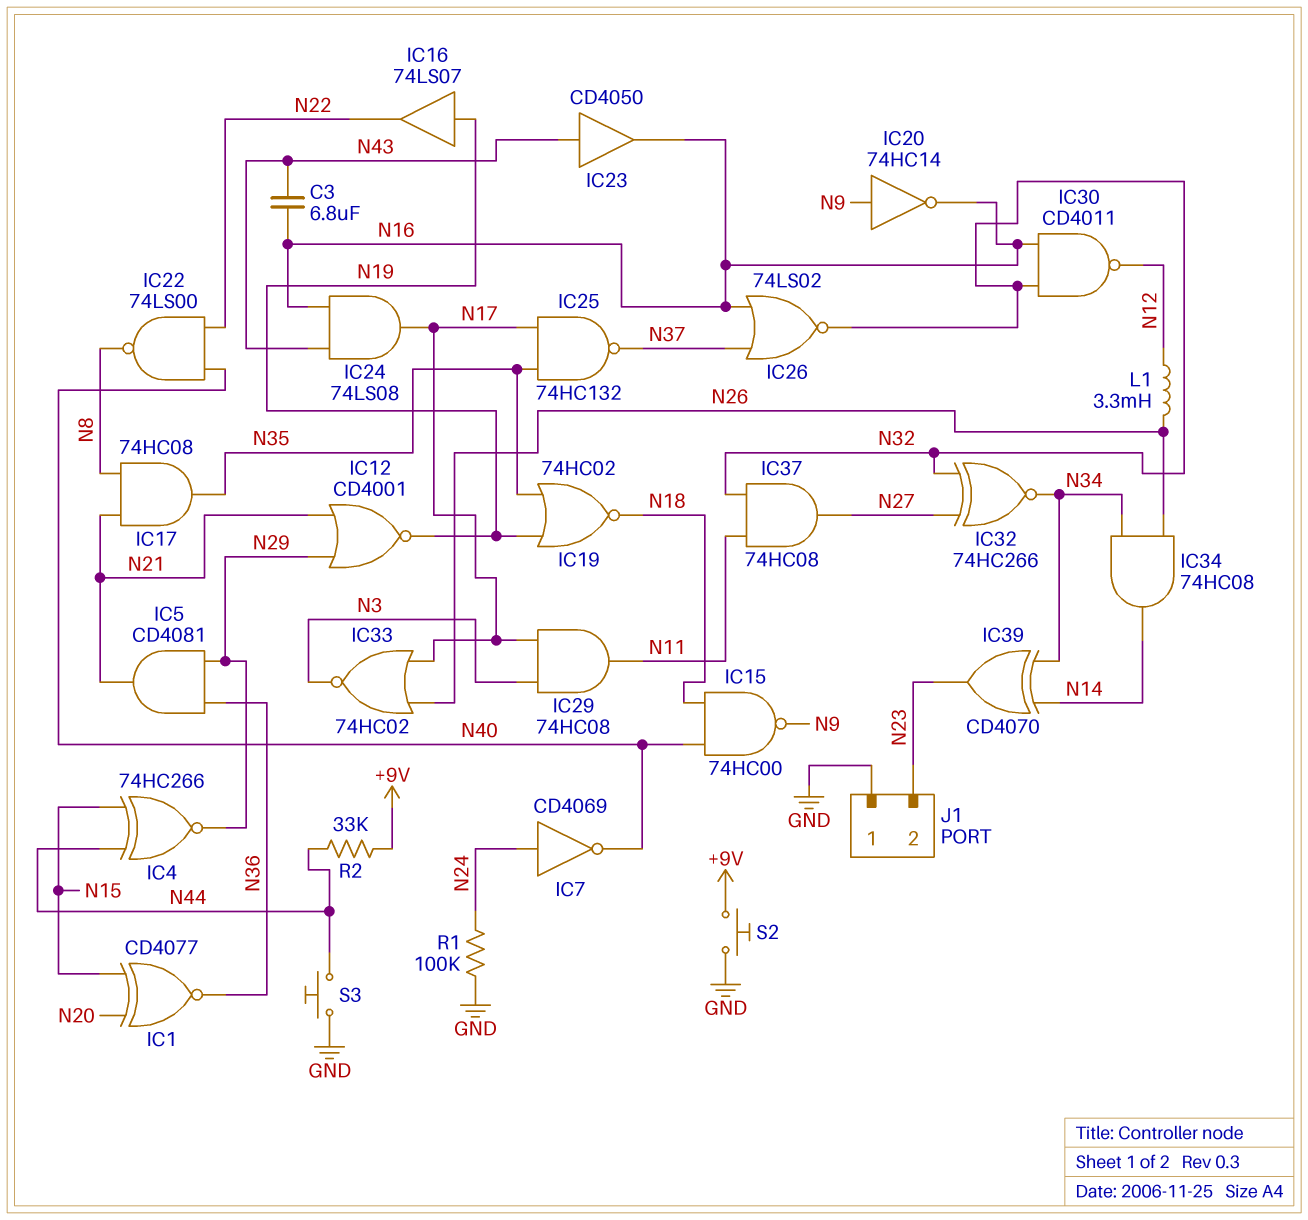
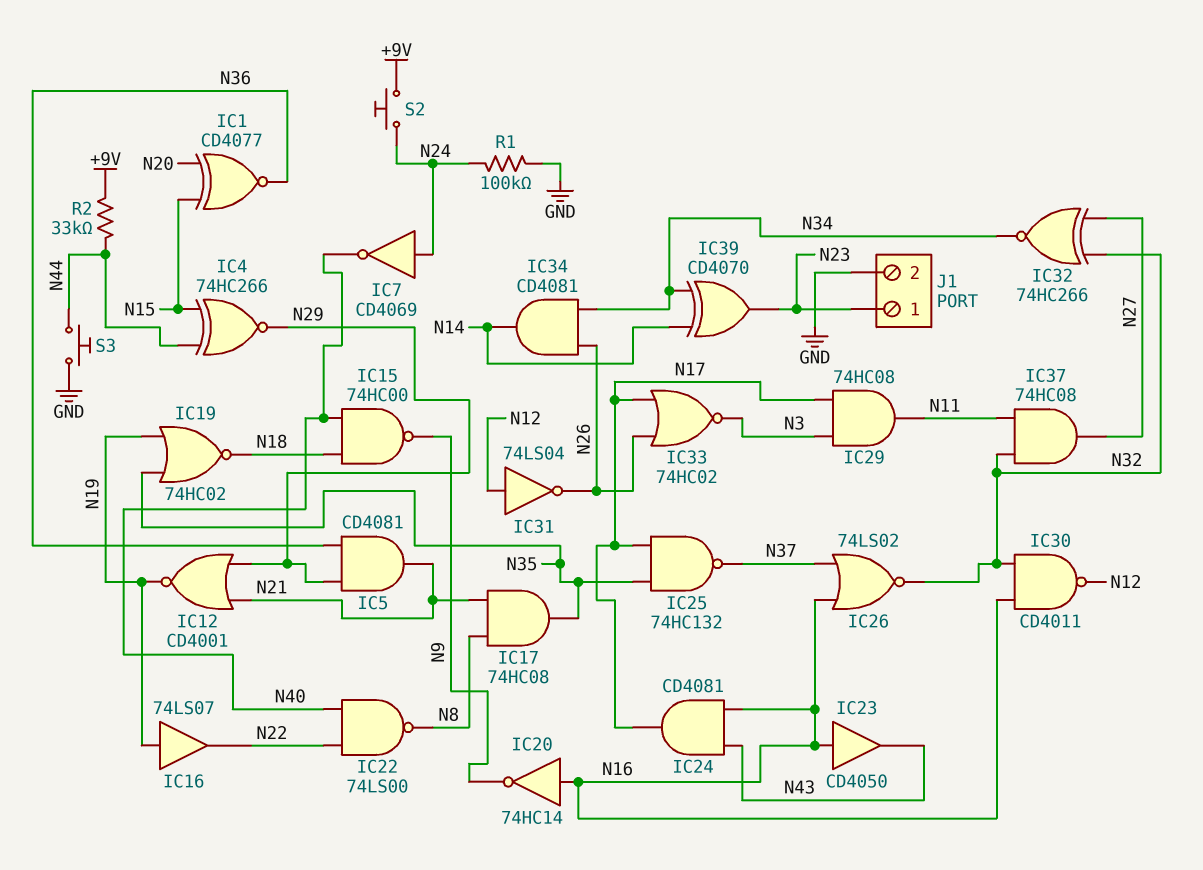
C3: 6.8uF (N16, N43) -> none
IC20: NOT 74HC14 (in N9, out N16) -> NOT 74HC14 (in N16, out N9)
IC23: buffer CD4050 (in N43, out N16) -> buffer CD4050 (in N16, out N43)
IC24: AND 74LS08 (in N16, in N43, out N17) -> AND CD4081 (in N16, in N43, out N17)
IC31: none -> NOT 74LS04 (in N12, out N26)
IC34: AND 74HC08 (in N26, in N34, out N14) -> AND CD4081 (in N26, in N34, out N14)
J1 pin 1: GND -> N23
J1 pin 2: N23 -> GND
L1: 3.3mH (N12, N26) -> none
S2: button (+9V, GND) -> button (+9V, N24)

